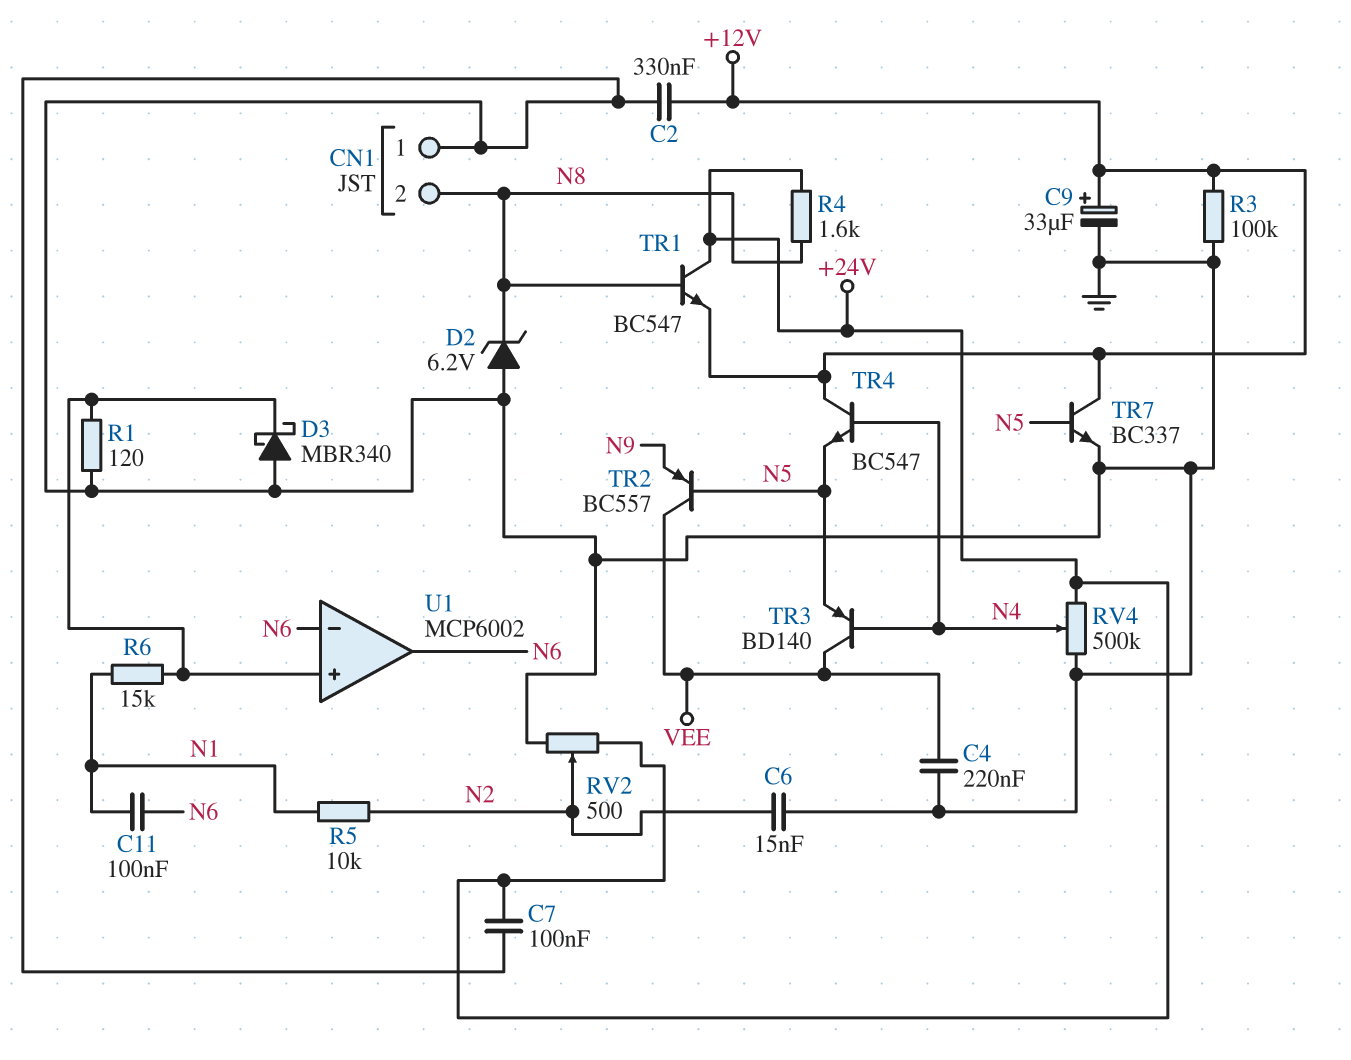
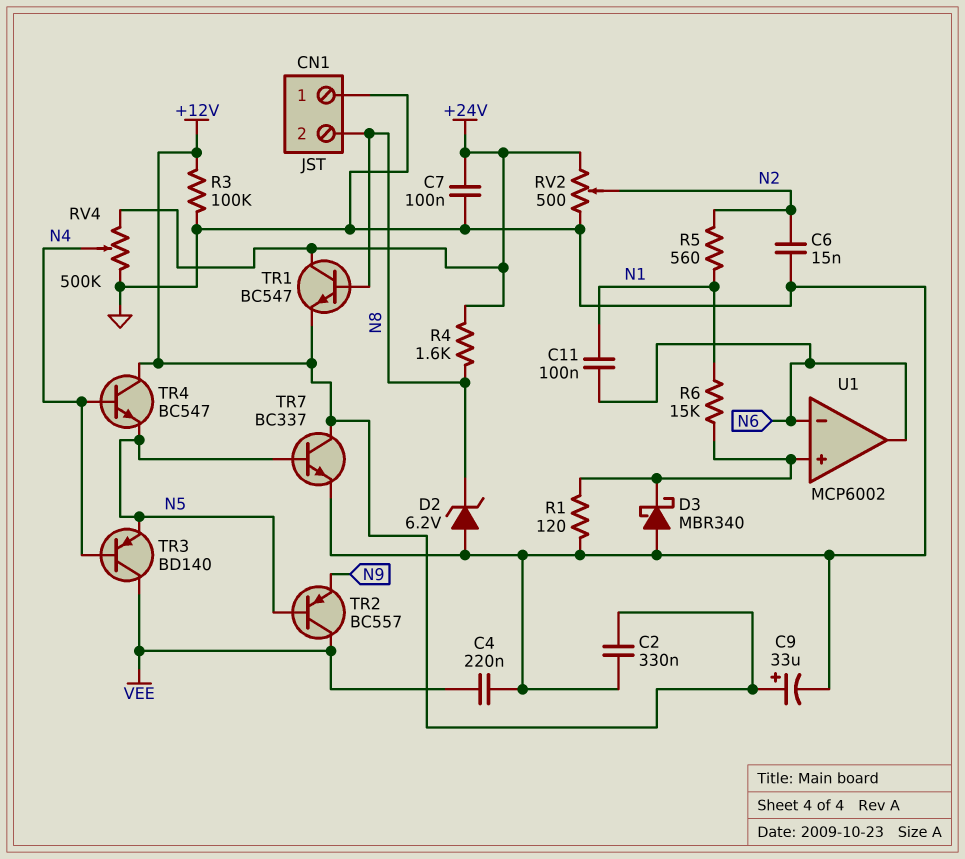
R5: 10k (N1, N2) -> 560 (N1, N2)

